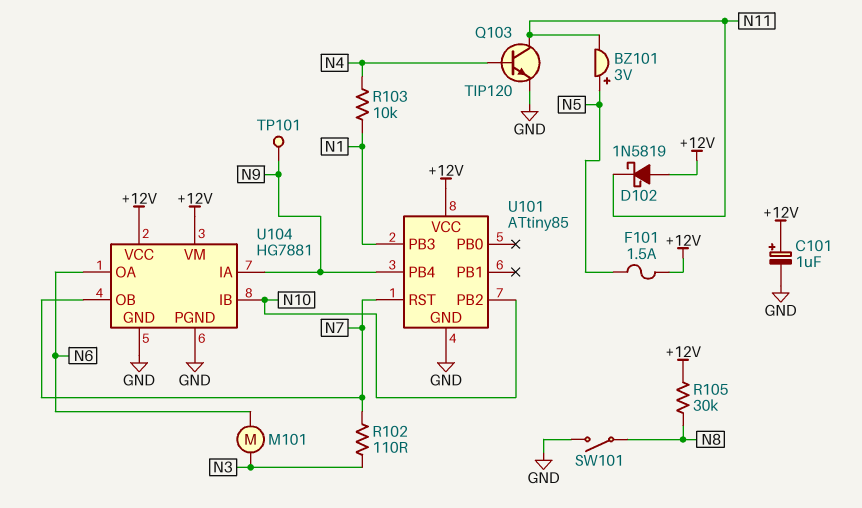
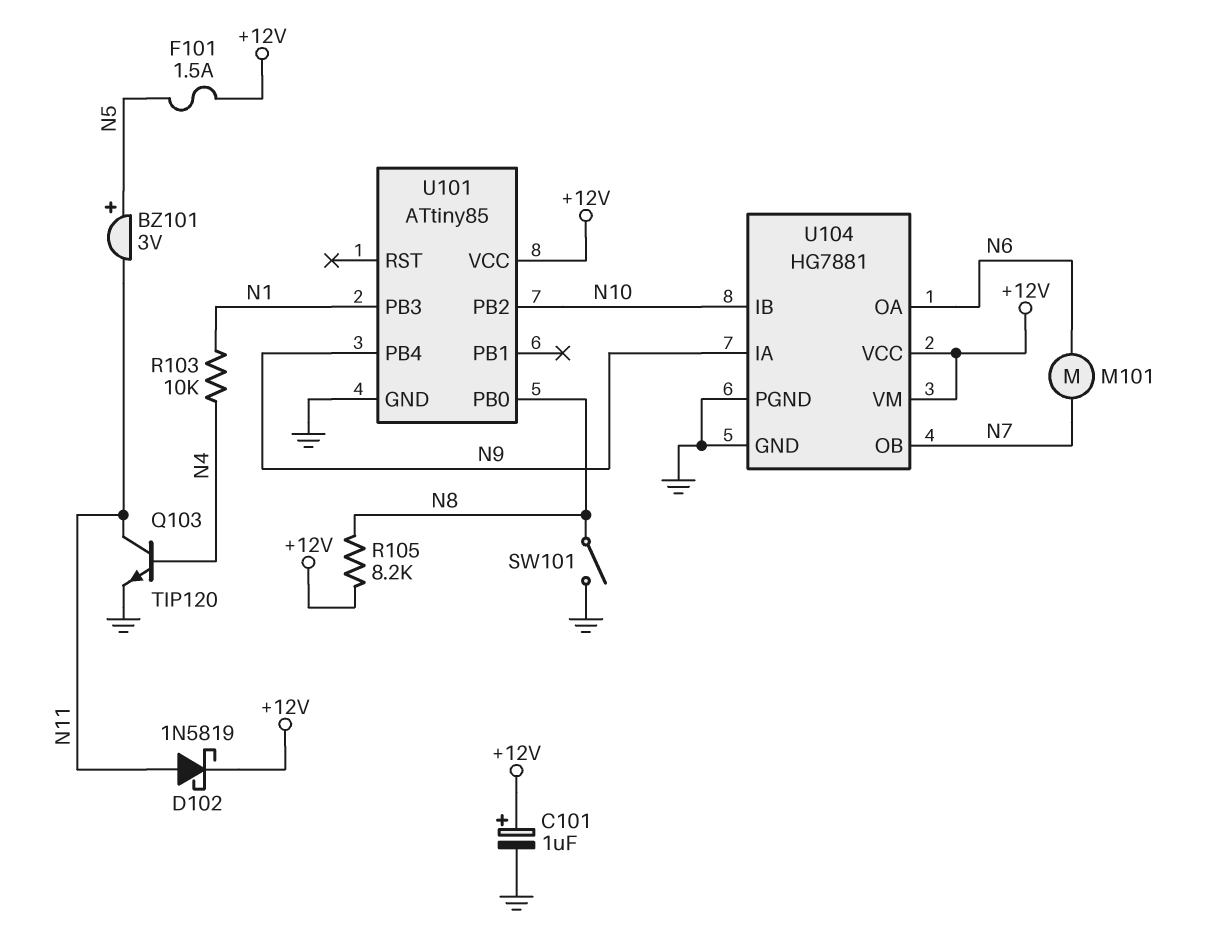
D102: schottky 1N5819 (A +12V, K N11) -> schottky 1N5819 (A N11, K +12V)
M101: motor (N3, N6) -> motor (N6, N7)
R102: 110 (N3, N7) -> none
R105: 30k (+12V, N8) -> 8.2k (+12V, N8)
TP101: test point (N9) -> none
U101 pin PB0: none -> N8
U101 pin RST: N7 -> none

